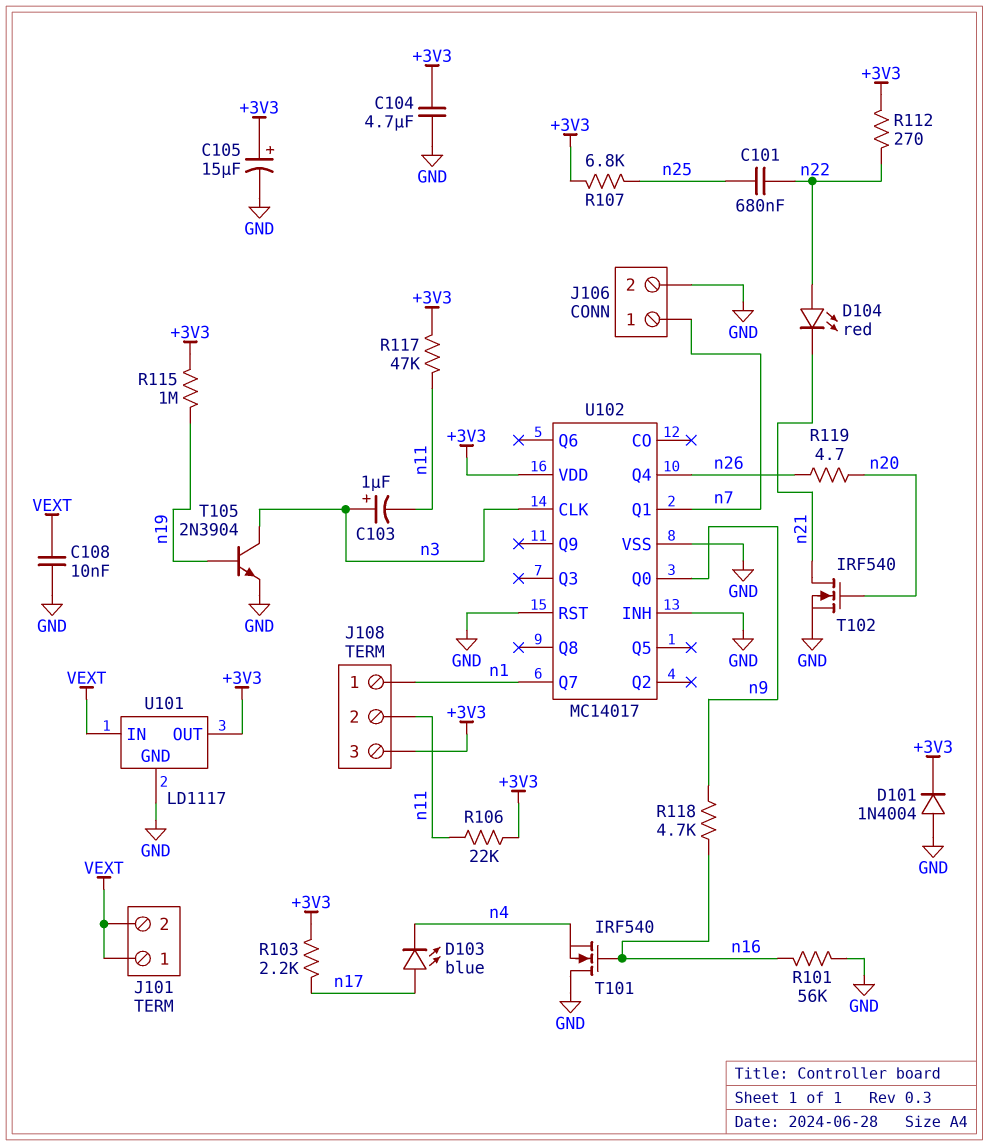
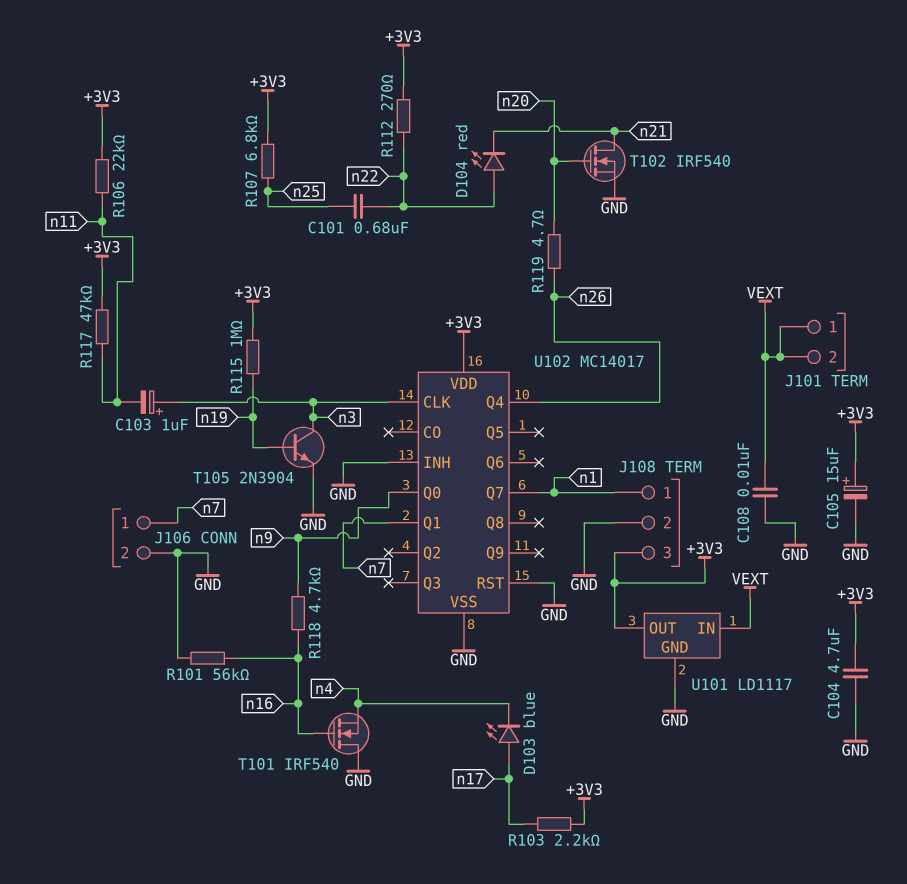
D101: diode 1N4004 (A GND, K +3V3) -> none
J108 pin 2: n11 -> GND

